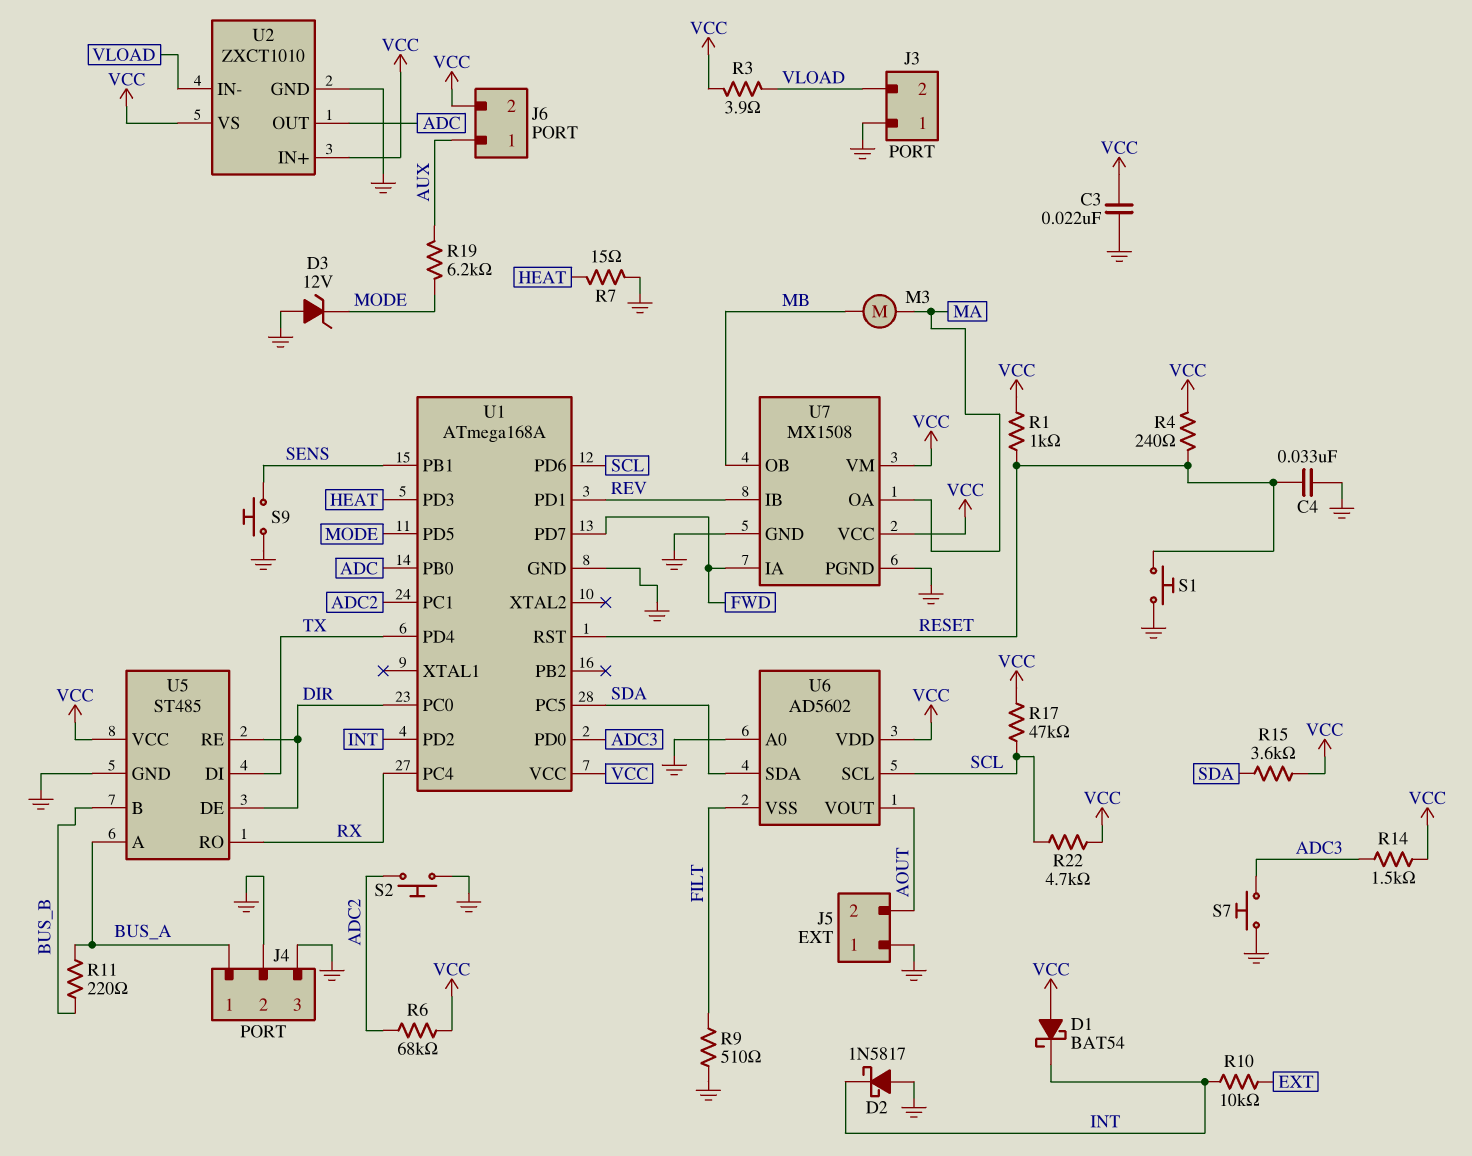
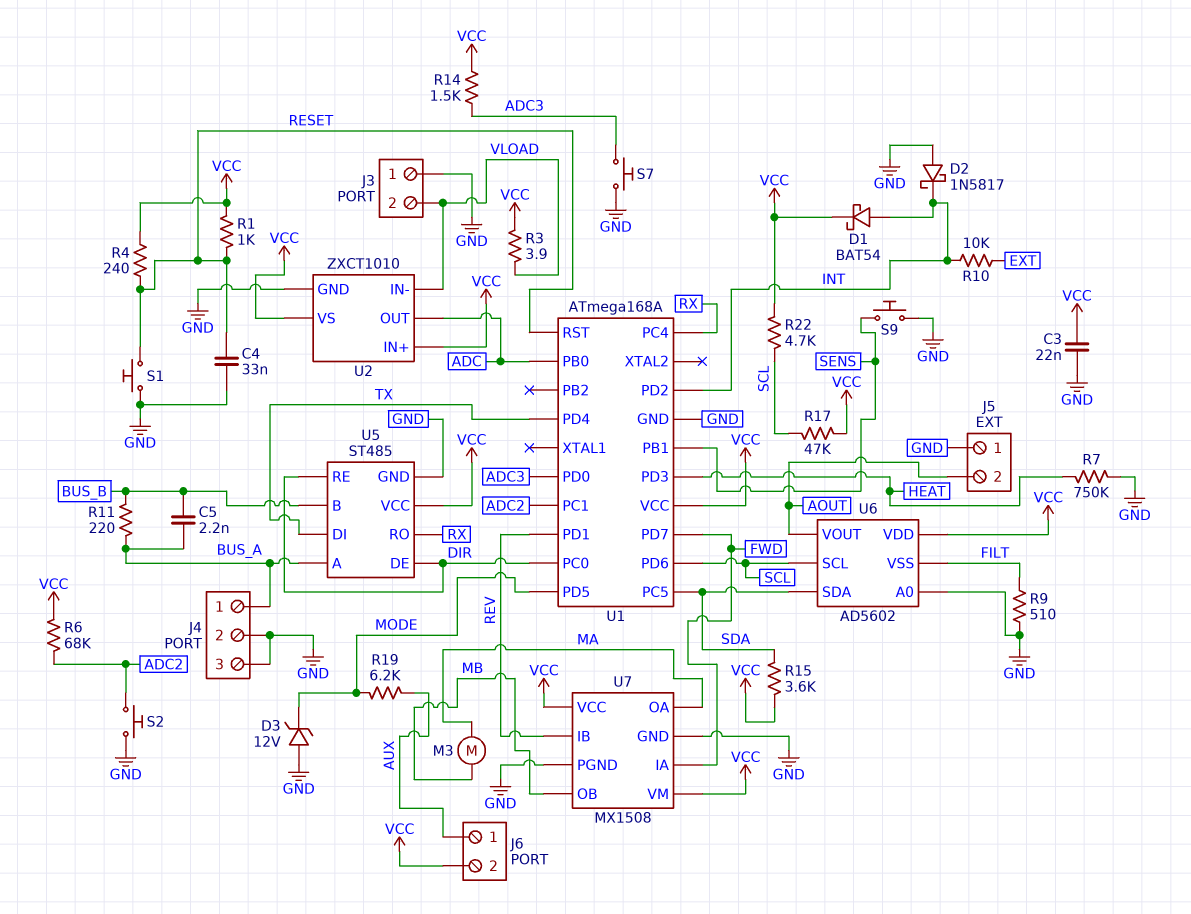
C5: none -> 2.2nF (BUS_A, BUS_B)
D1: schottky BAT54 (A VCC, K INT) -> schottky BAT54 (A INT, K VCC)
R7: 15 (GND, HEAT) -> 750k (GND, HEAT)

